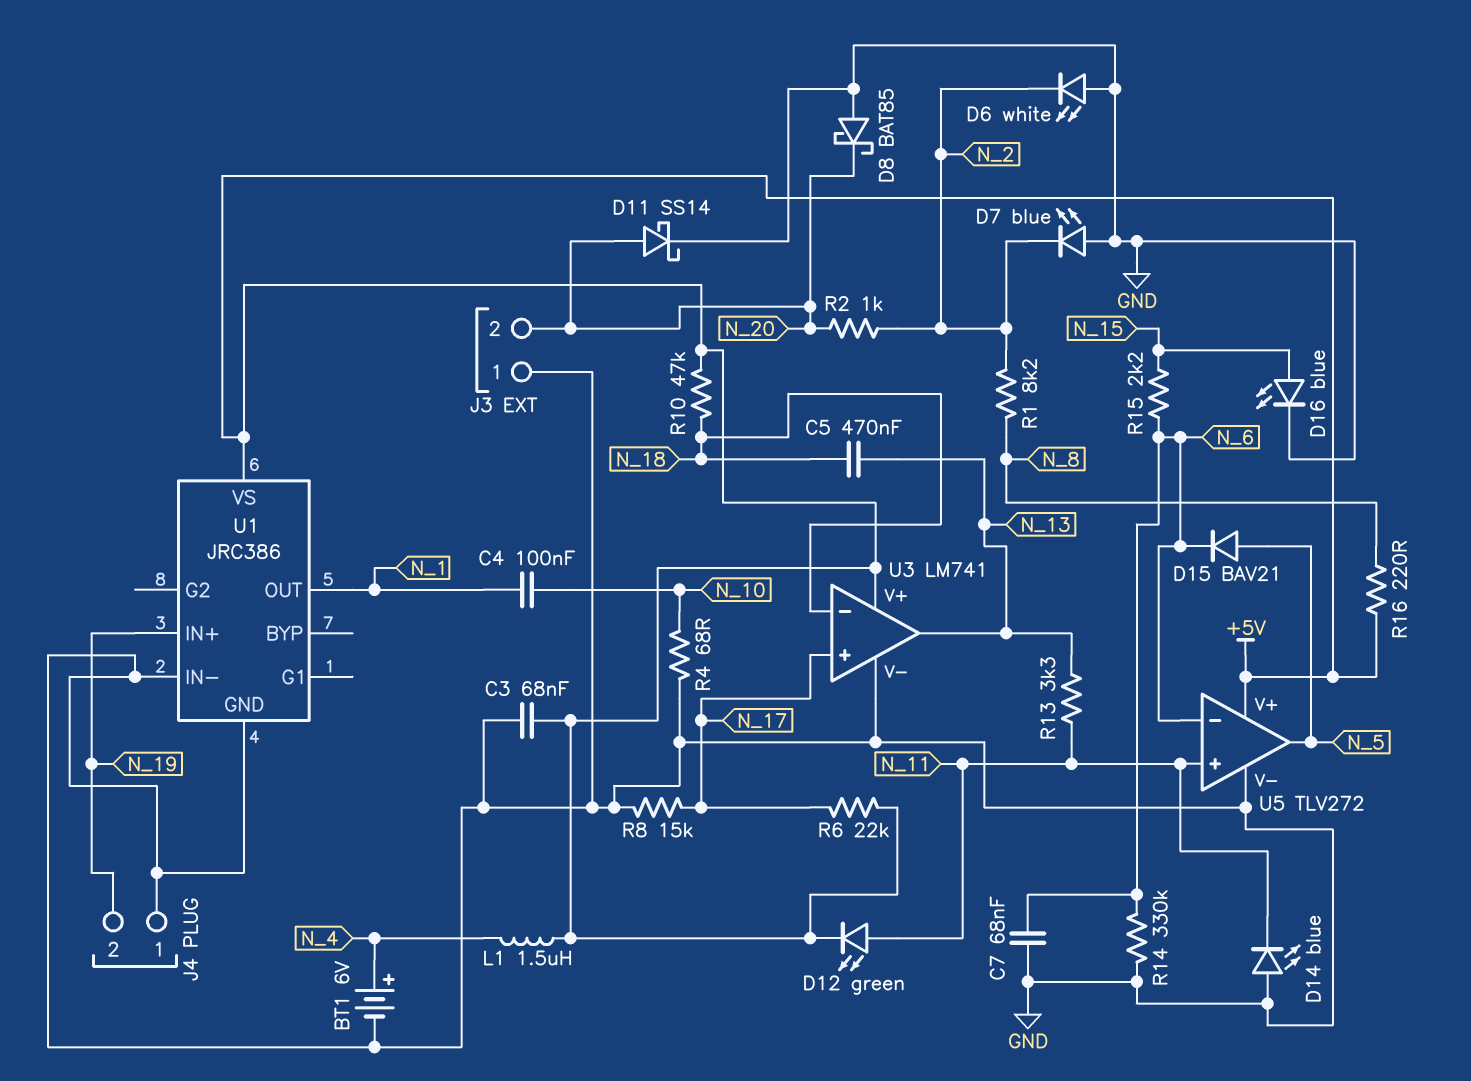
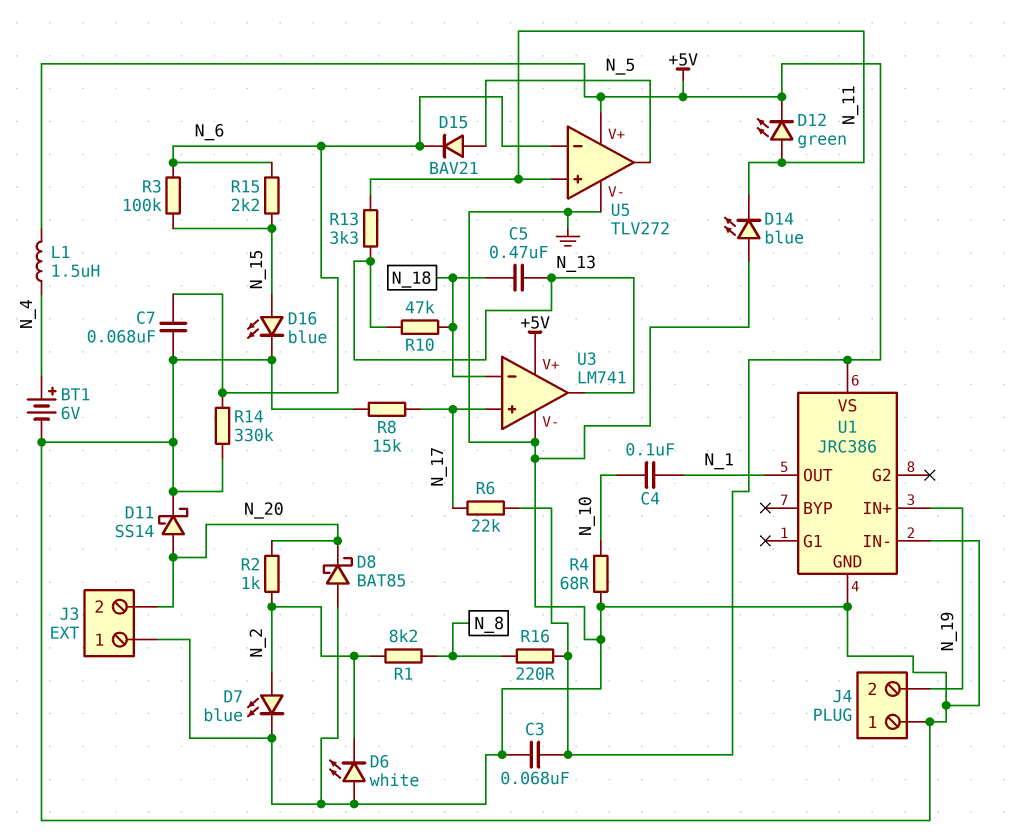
D7: LED blue (A GND, K N_2) -> LED blue (A N_2, K GND)
R3: none -> 100k (N_6, N_15)
R10: 47k (+5V, N_18) -> 47k (N_13, N_18)

